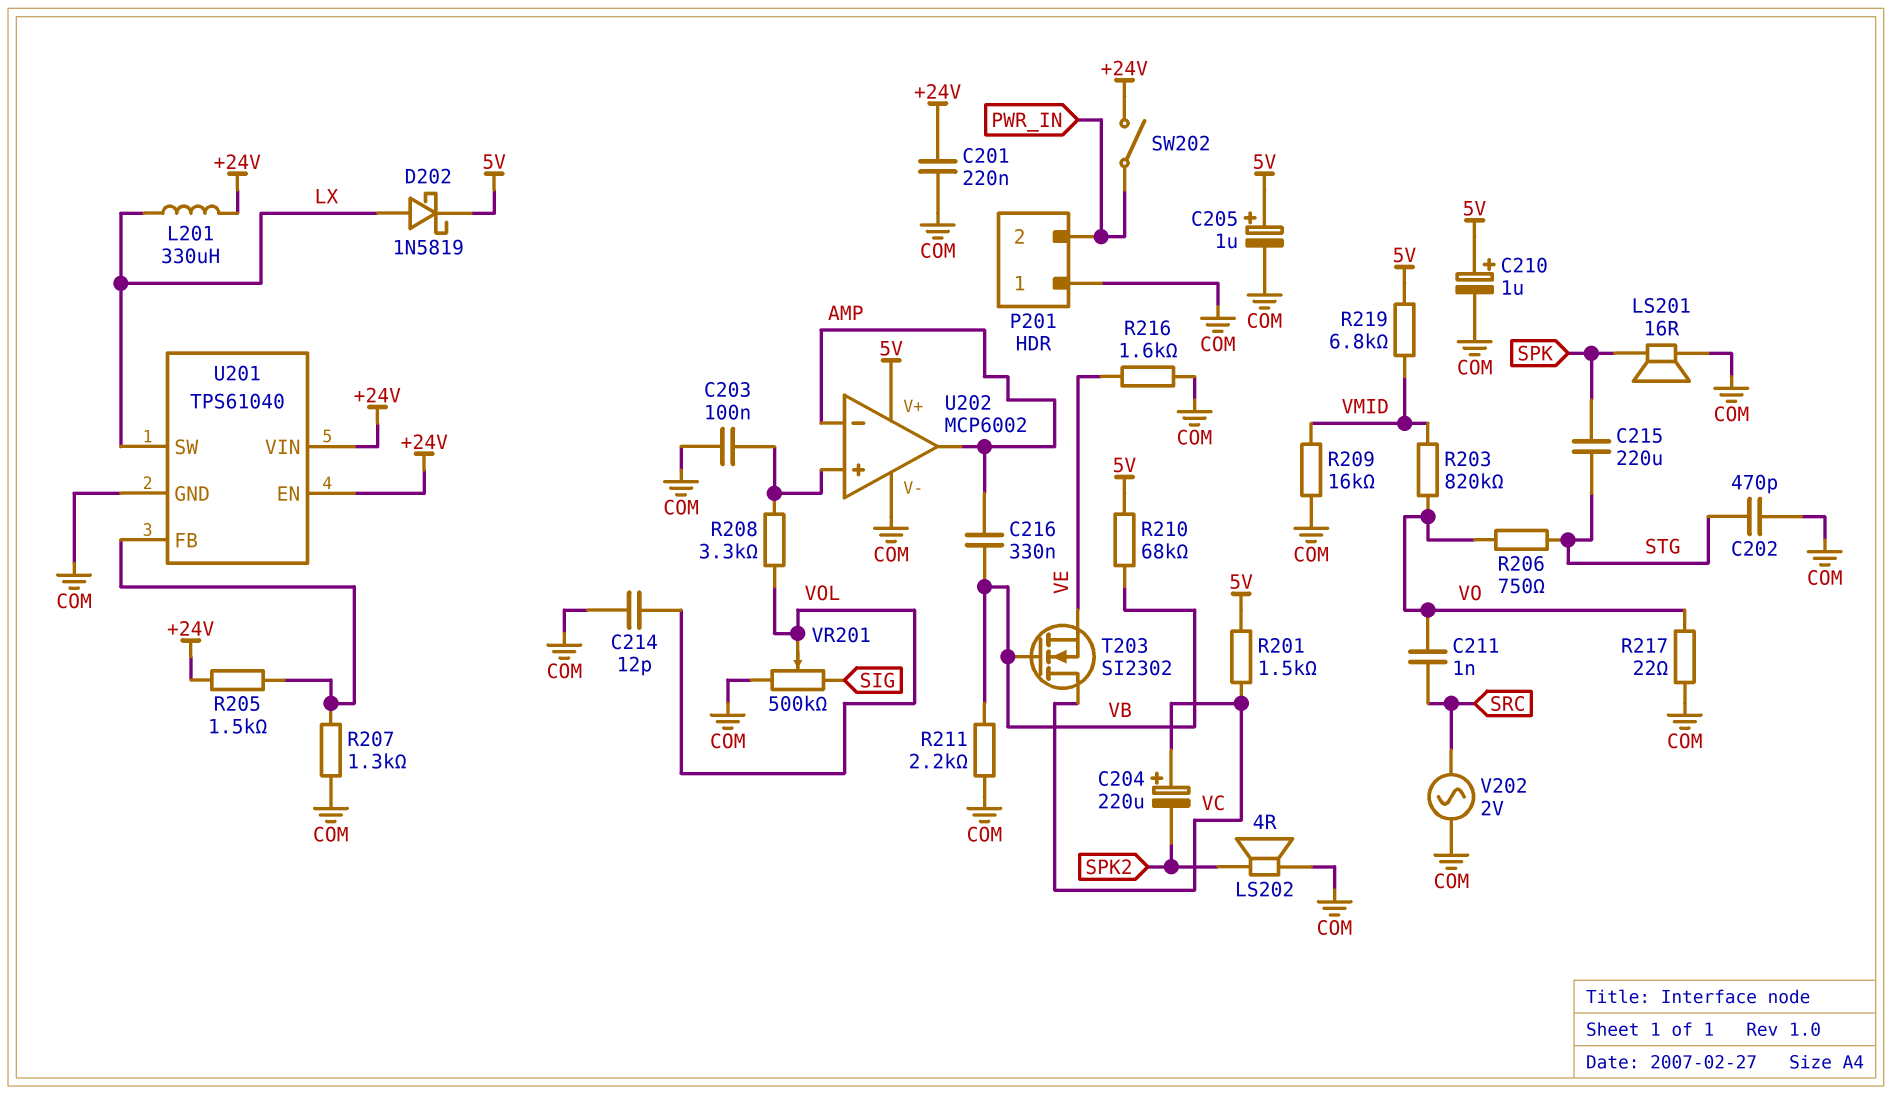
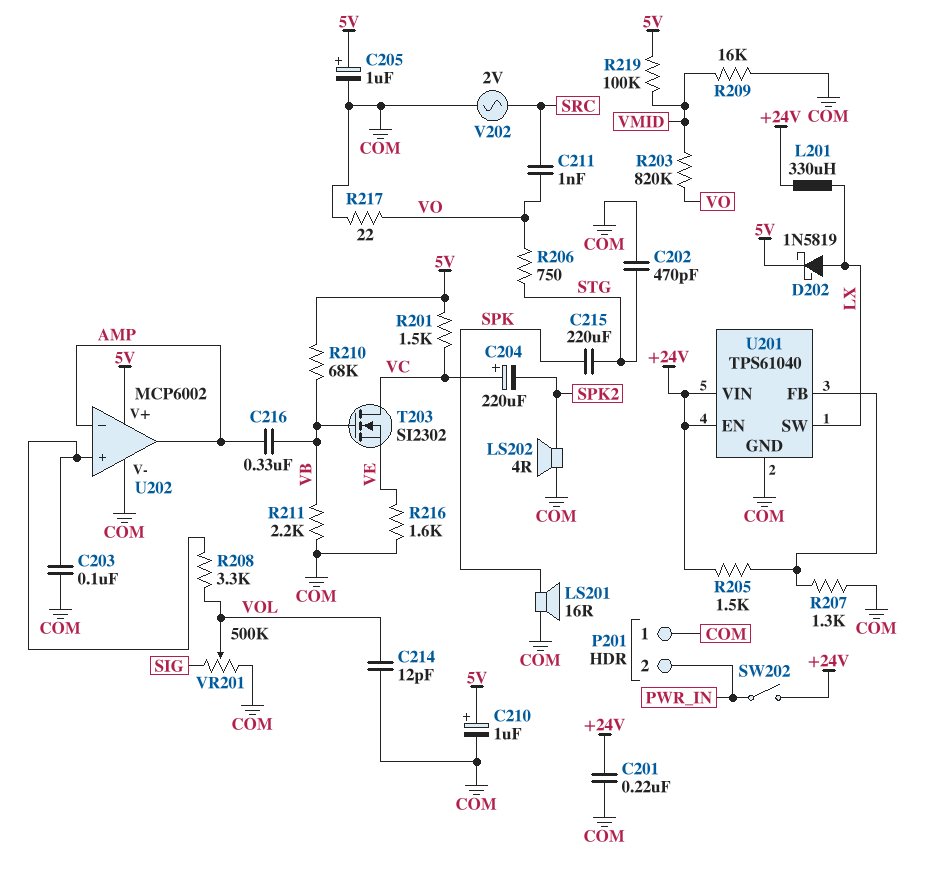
R219: 6.8k (5V, VMID) -> 100k (5V, VMID)

